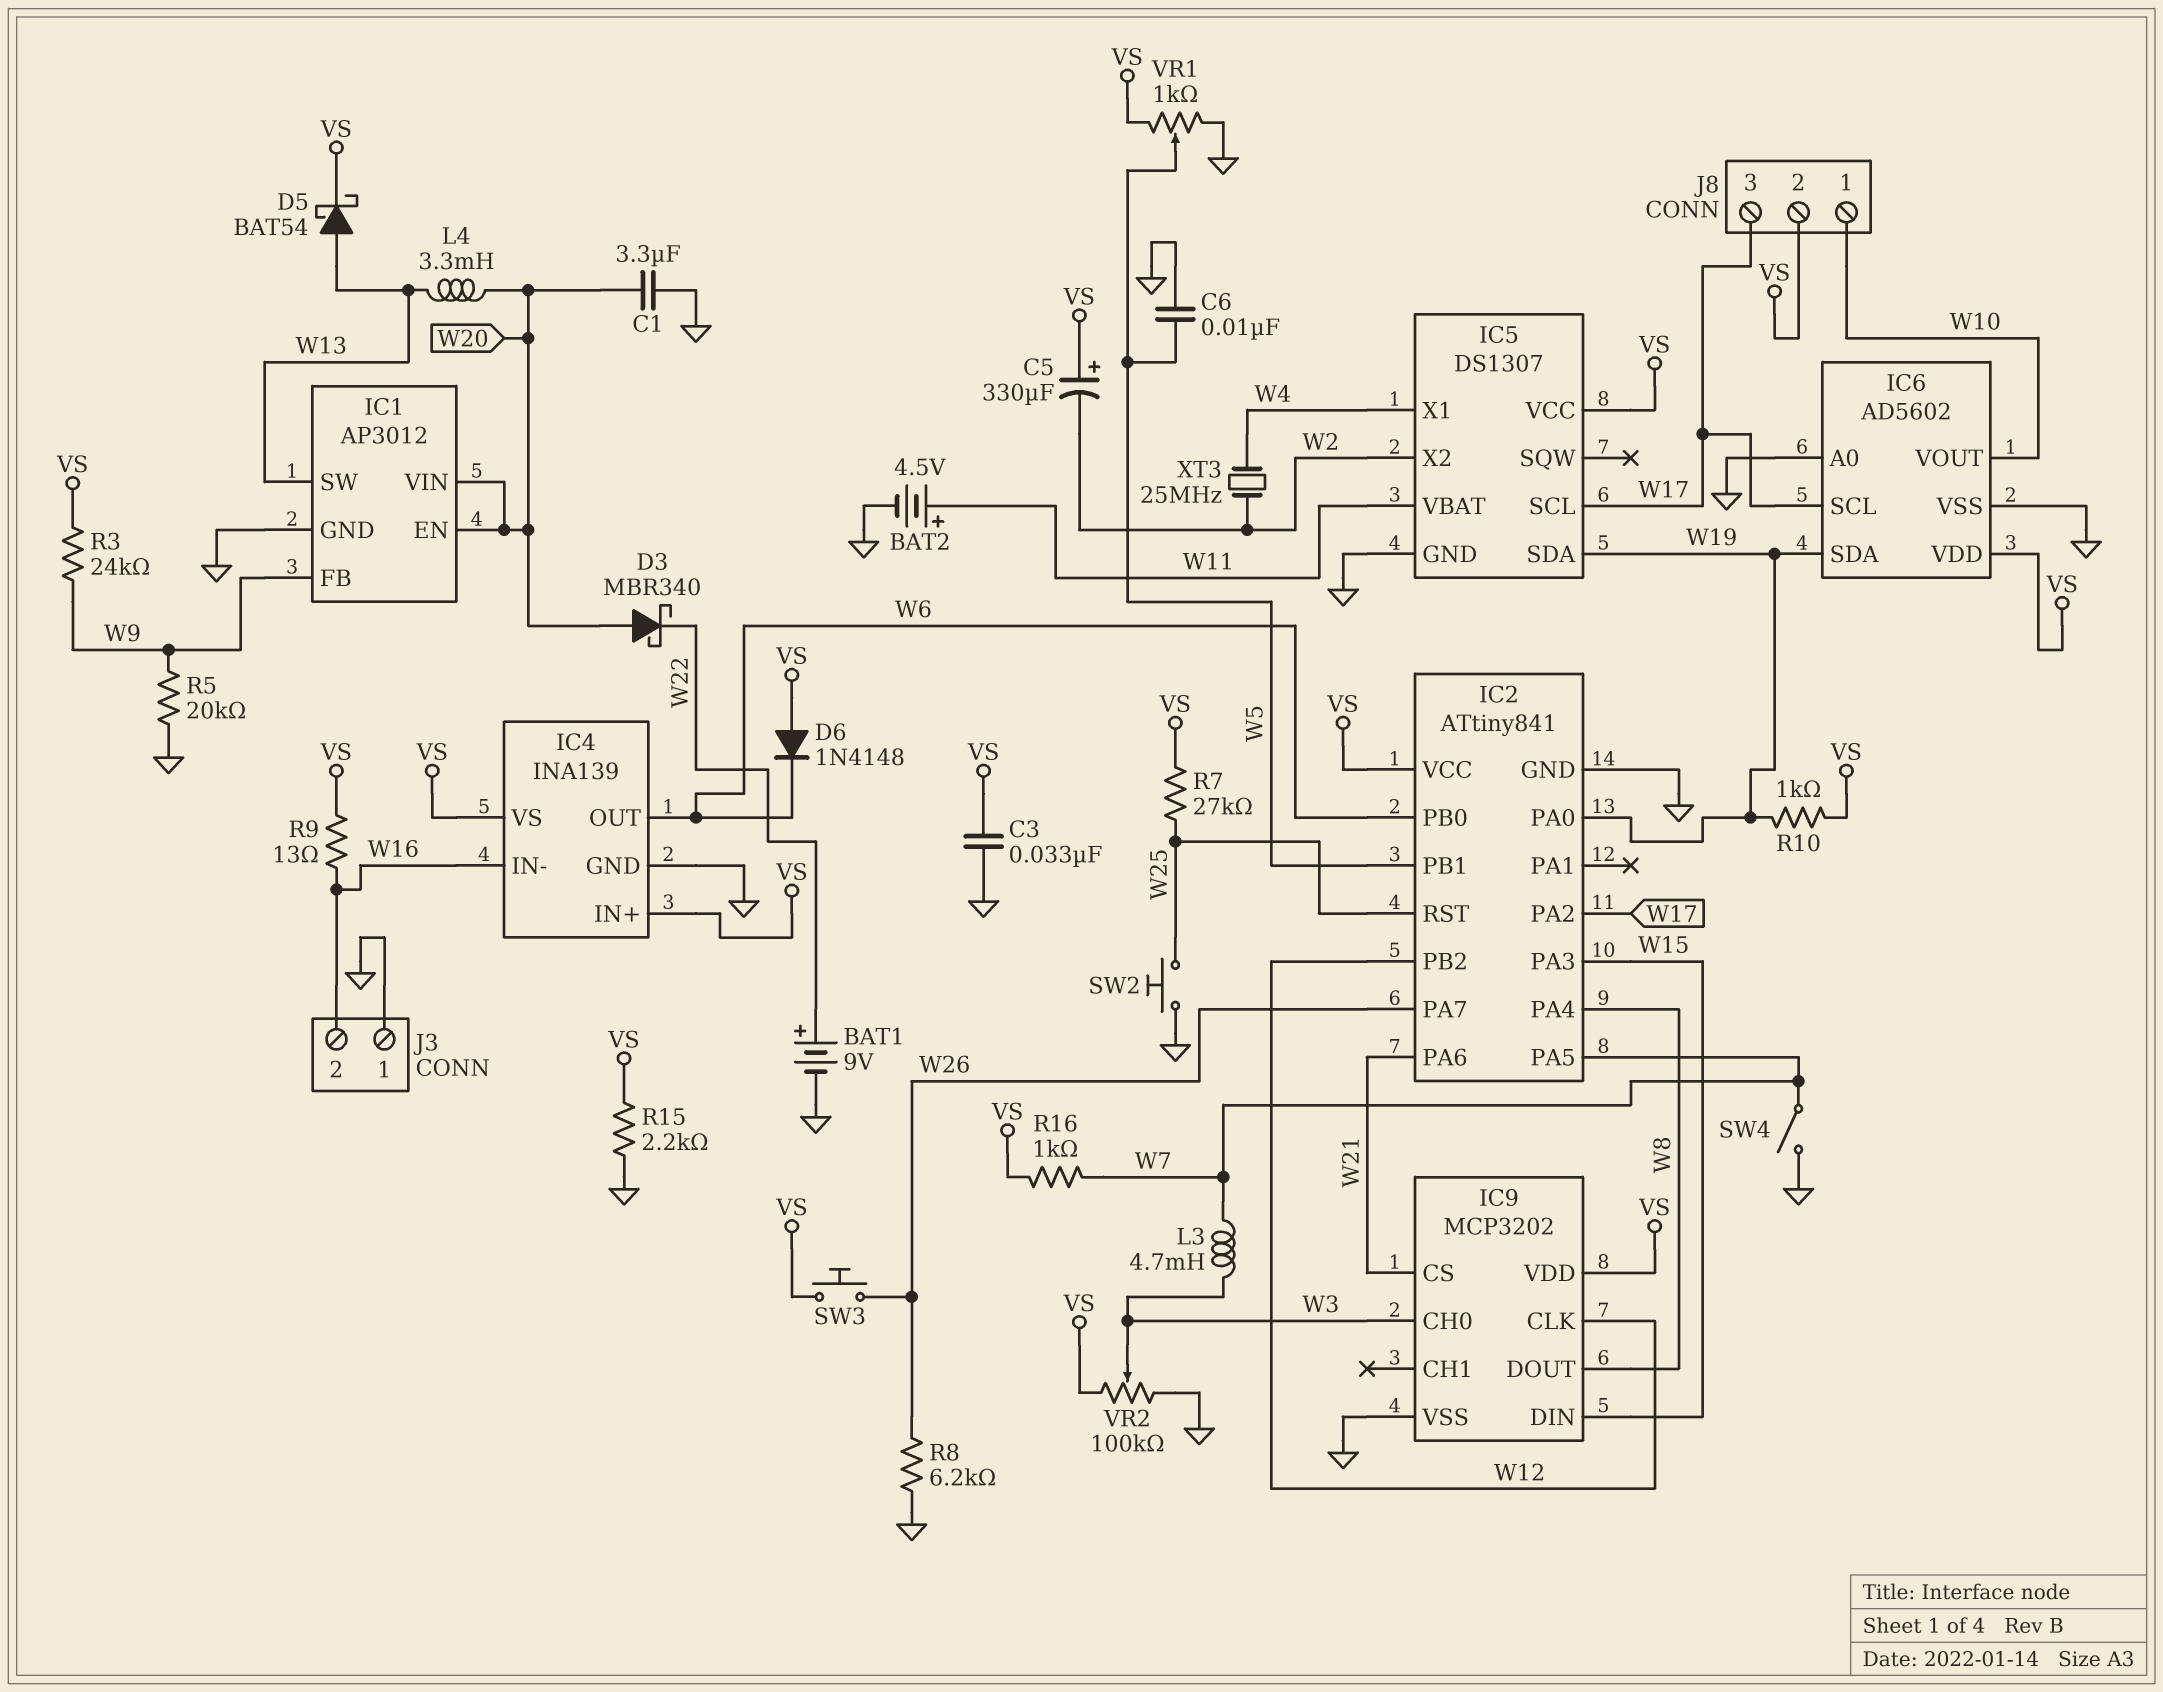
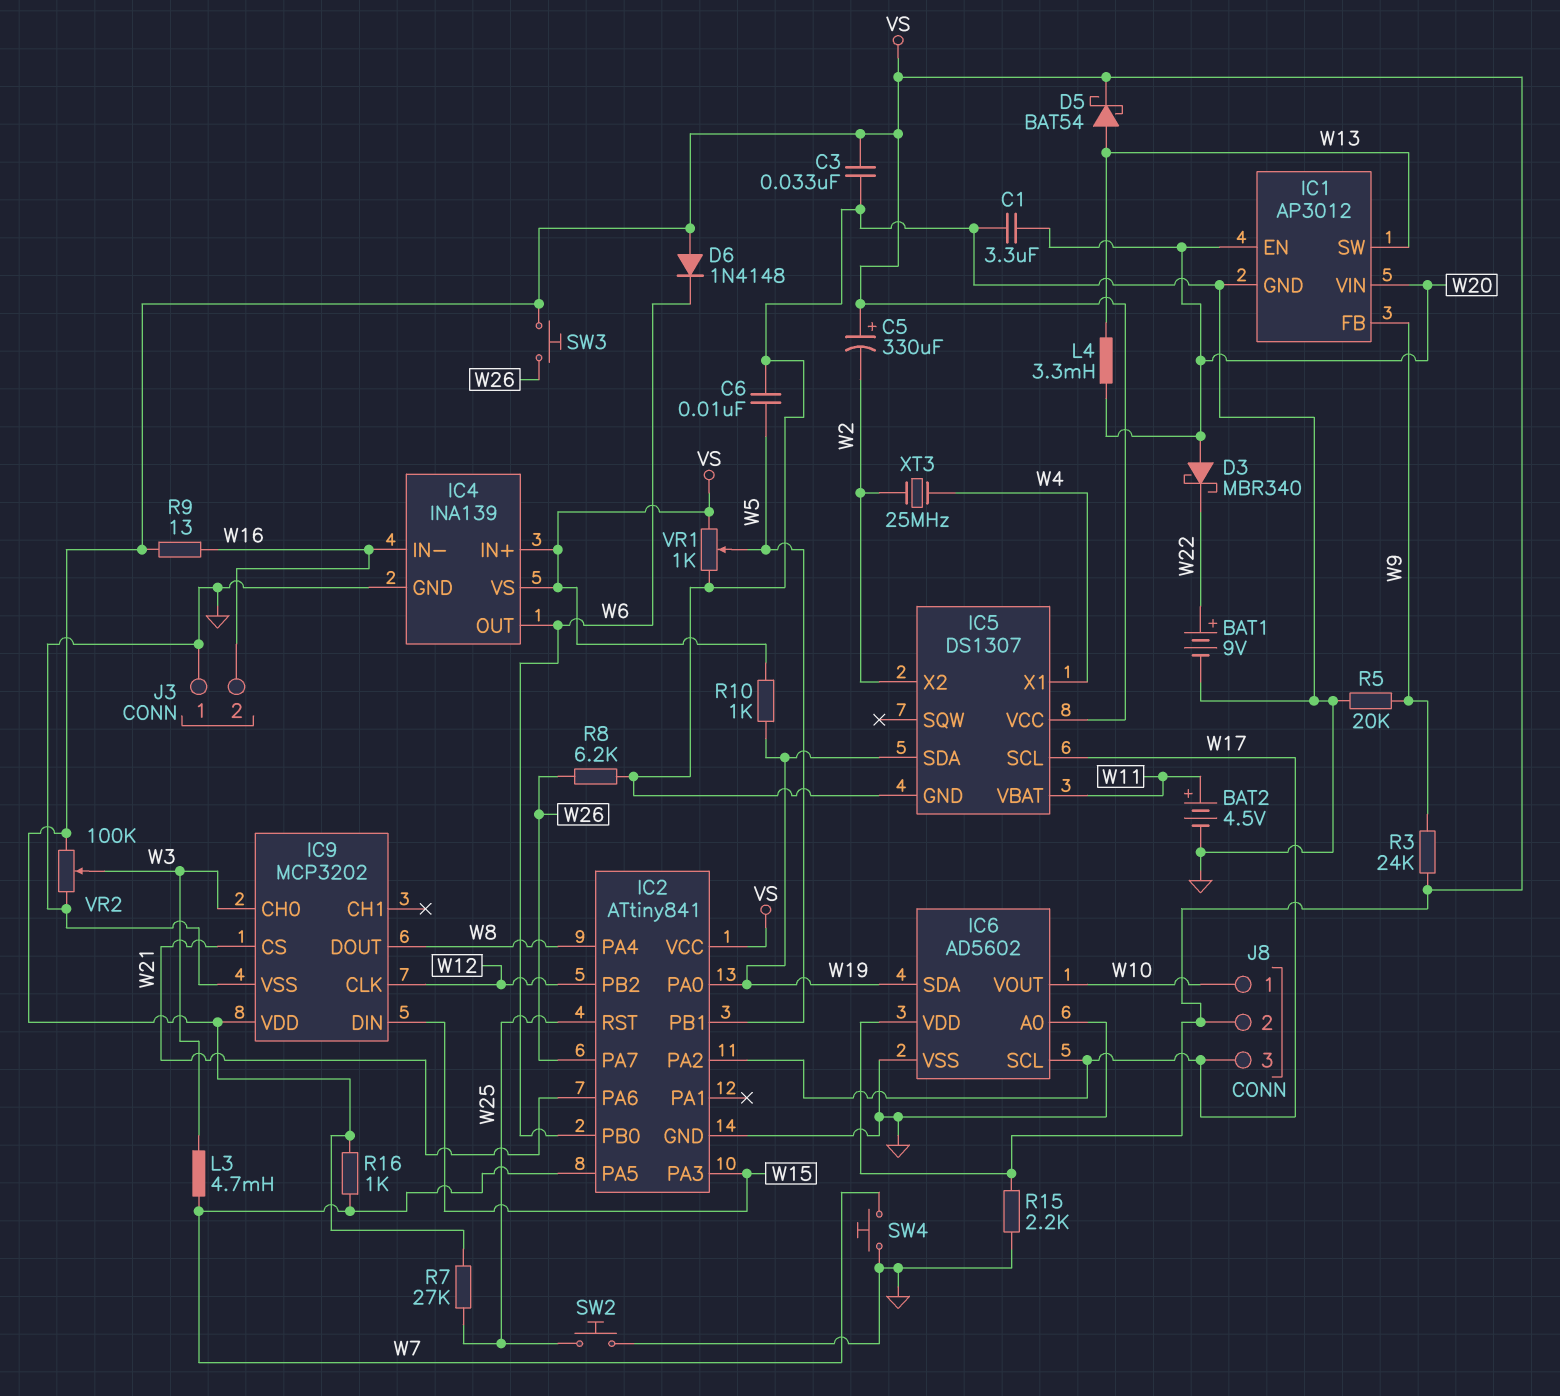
SW4: switch (GND, W7) -> button (GND, W7)

